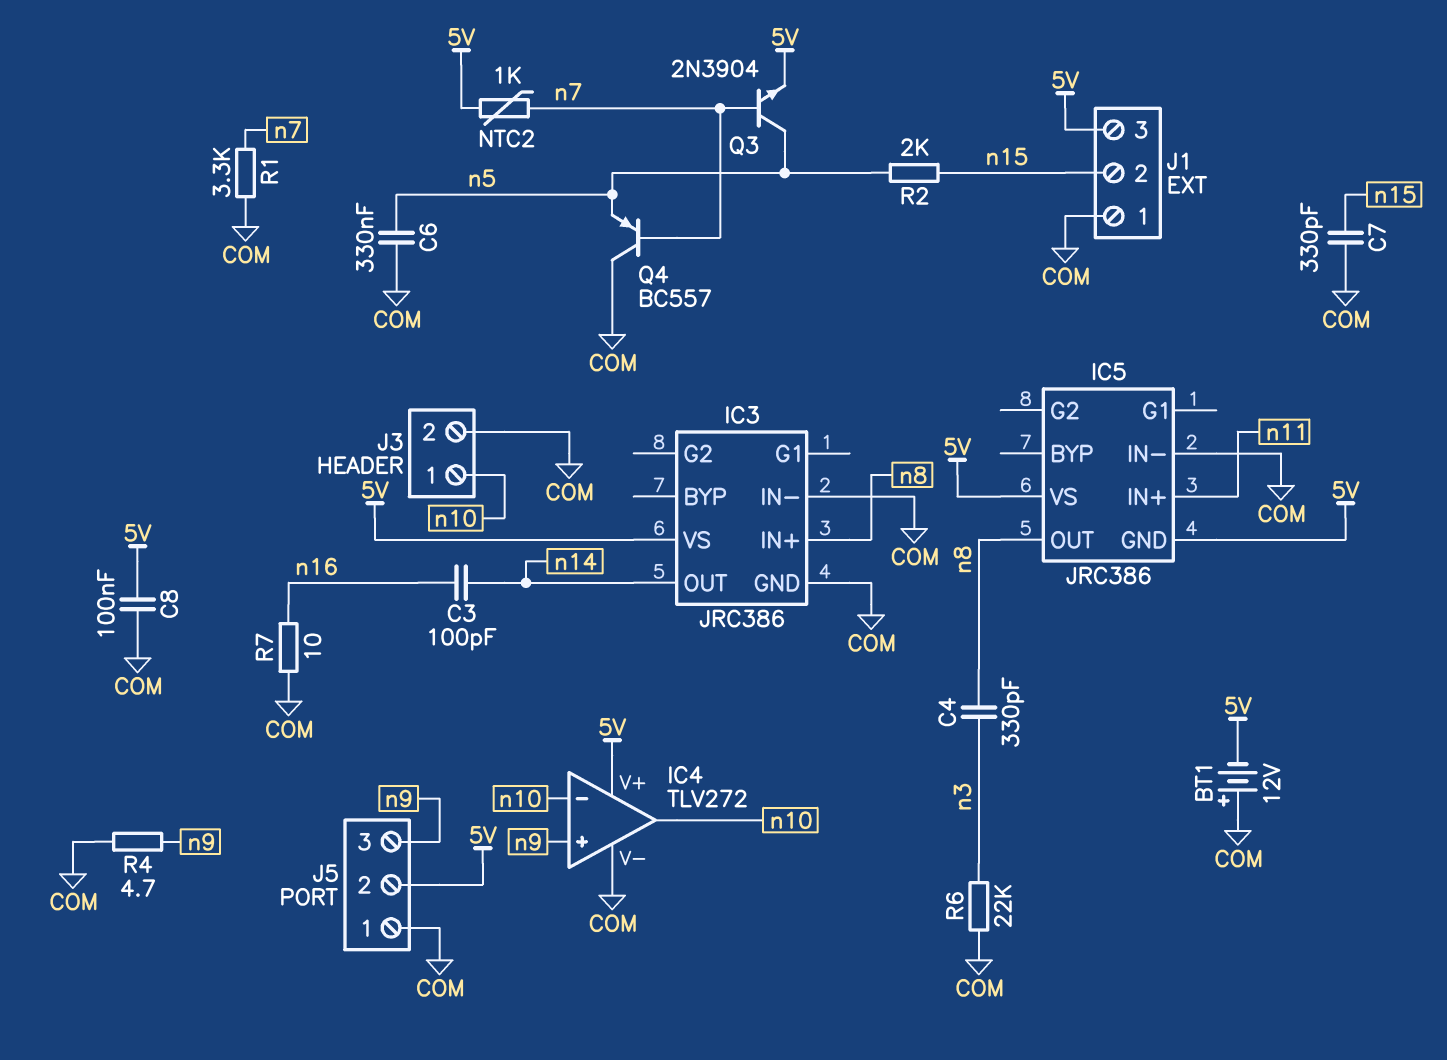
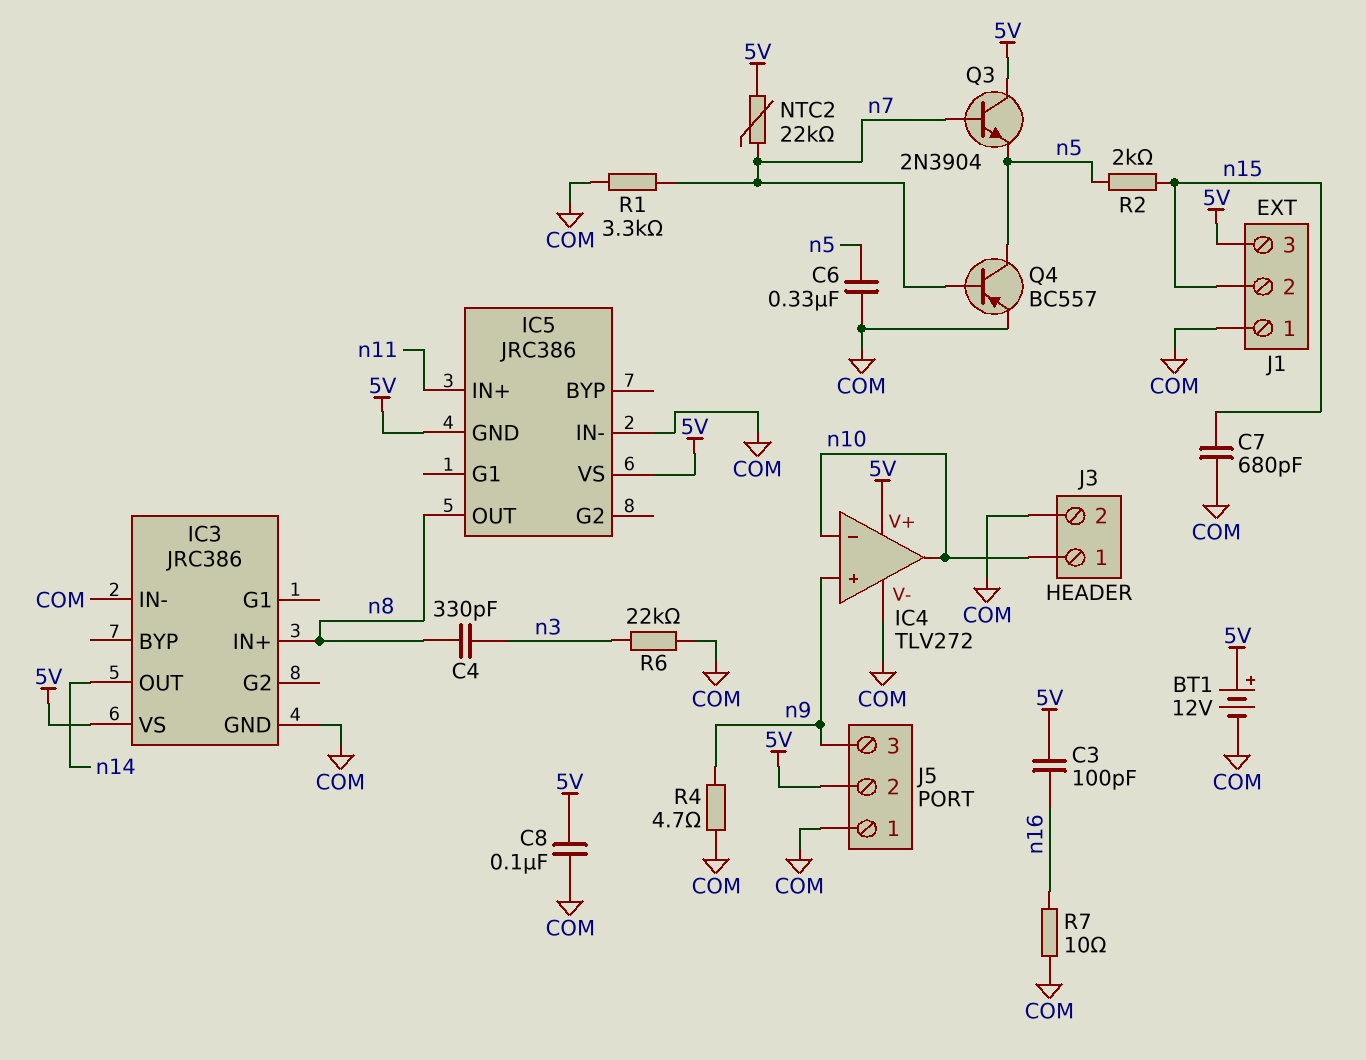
BT1: 12V (plus COM, minus 5V) -> 12V (plus 5V, minus COM)
C3: 100pF (n14, n16) -> 100pF (5V, n16)
C7: 330pF (COM, n15) -> 680pF (COM, n15)
NTC2: 1k (5V, n7) -> 22k (5V, n7)
Q3: NPN 2N3904 (B n7, C n5, E 5V) -> NPN 2N3904 (B n7, C 5V, E n5)
Q4: PNP BC557 (B n7, C COM, E n5) -> PNP BC557 (B n7, C n5, E COM)

